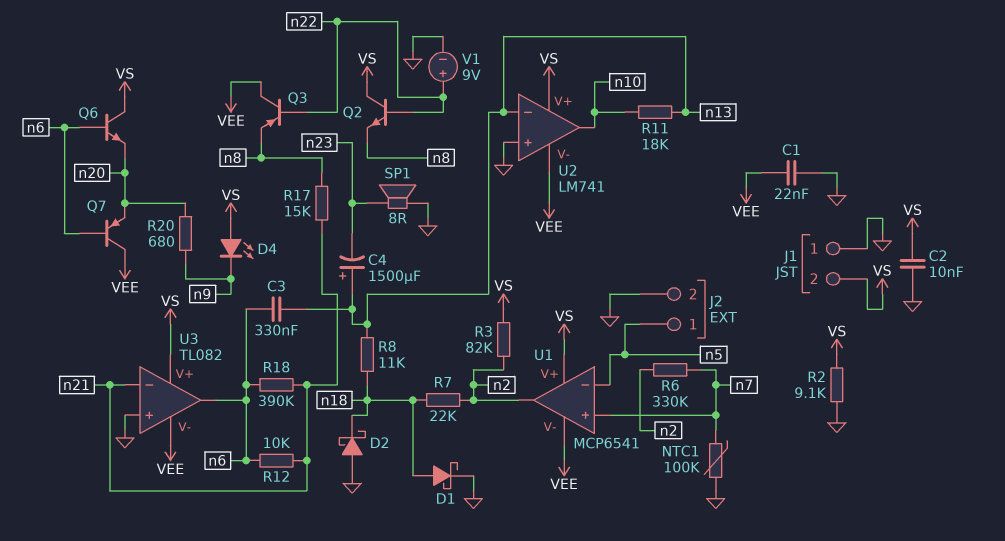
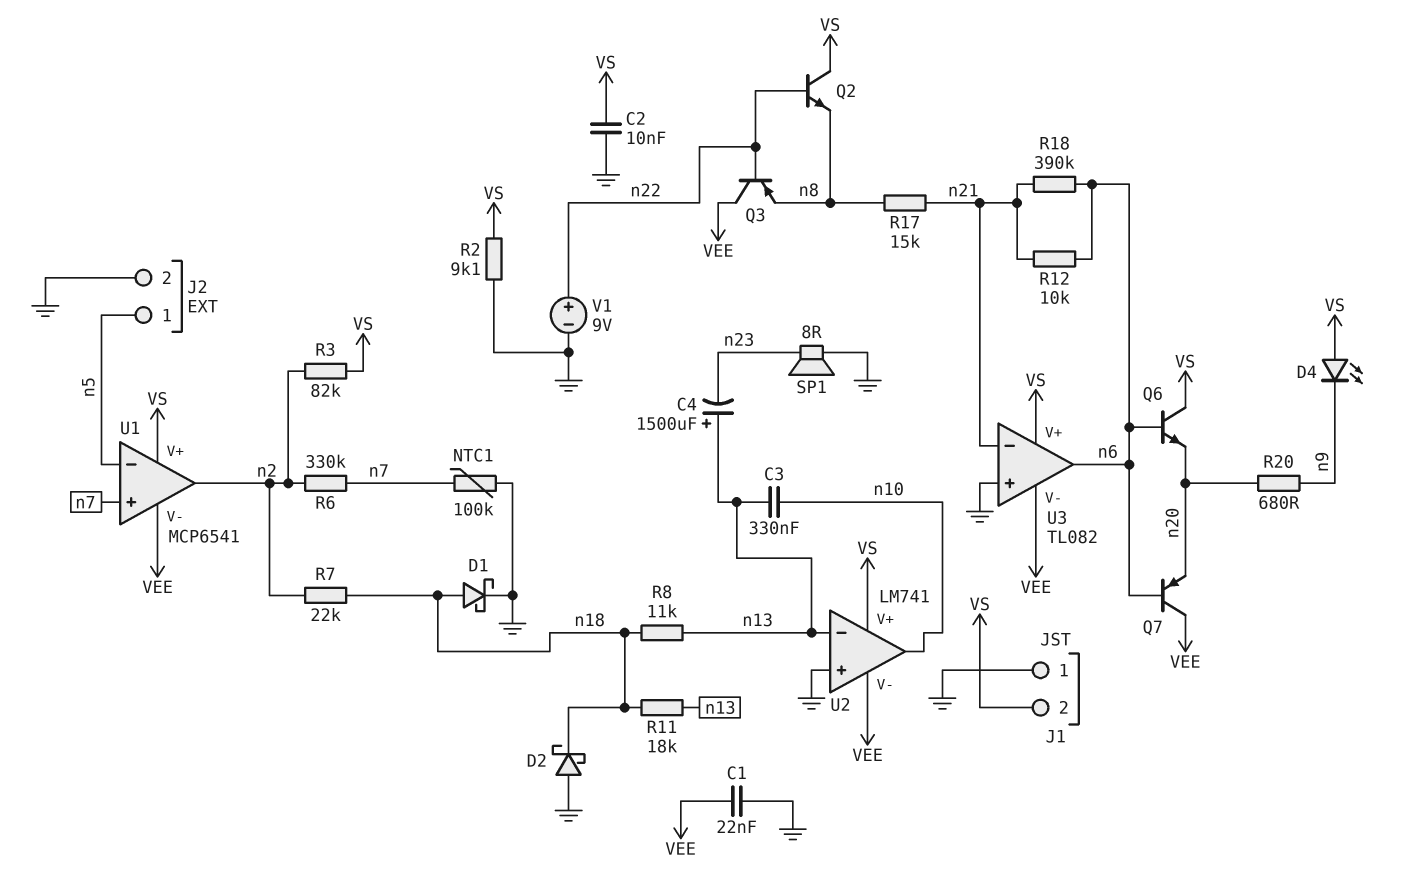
C3: 330nF (n6, n13) -> 330nF (n10, n13)
R11: 18k (n10, n13) -> 18k (n13, n18)

